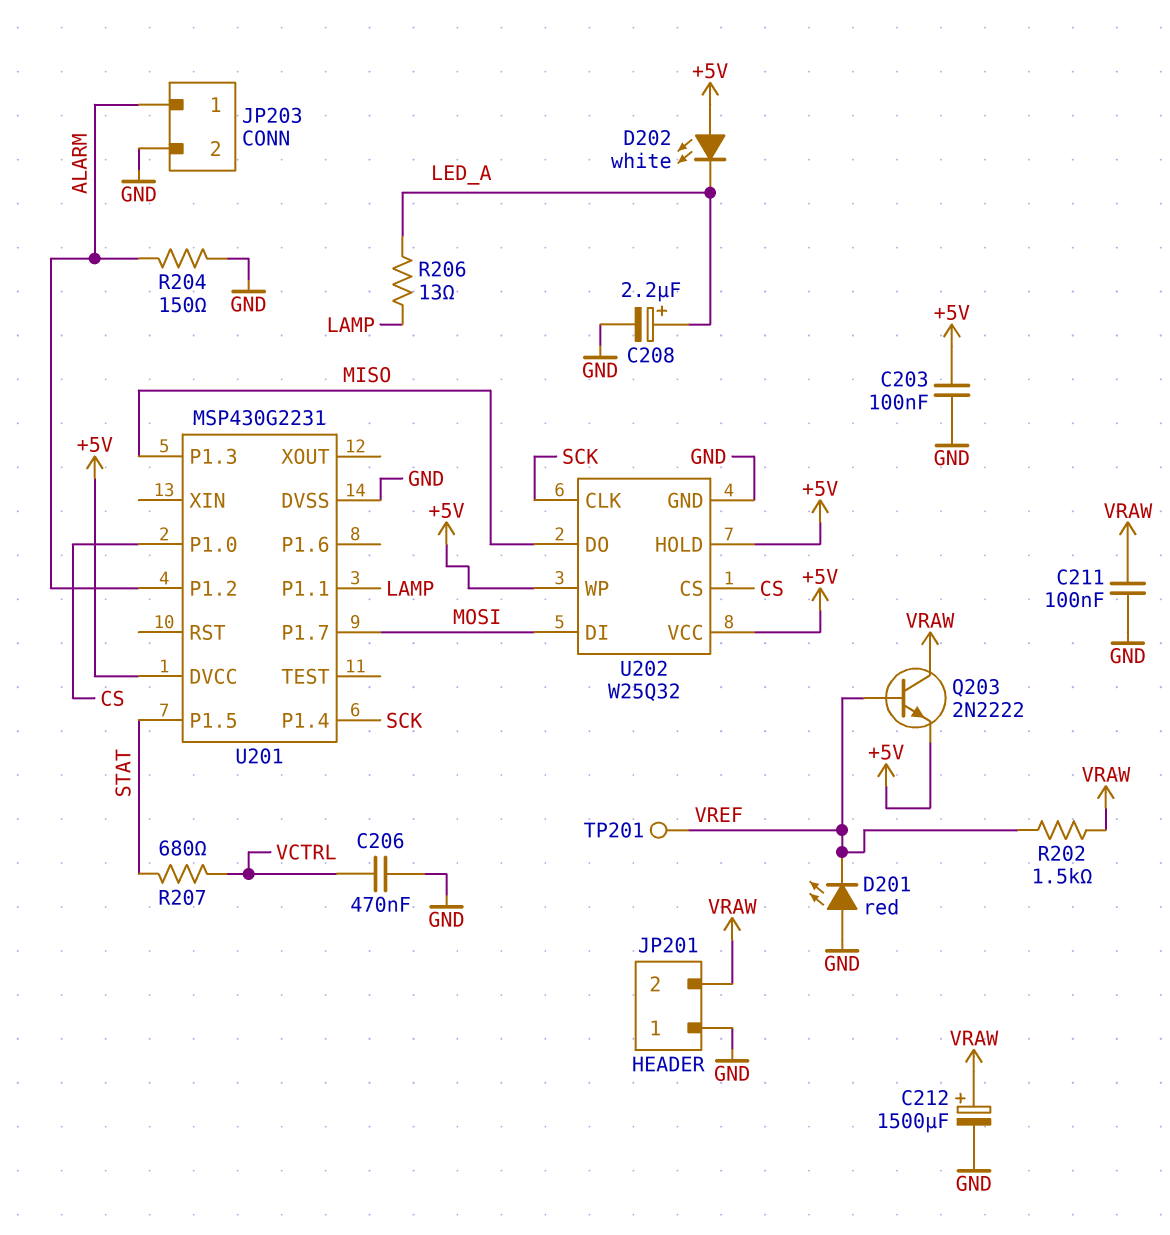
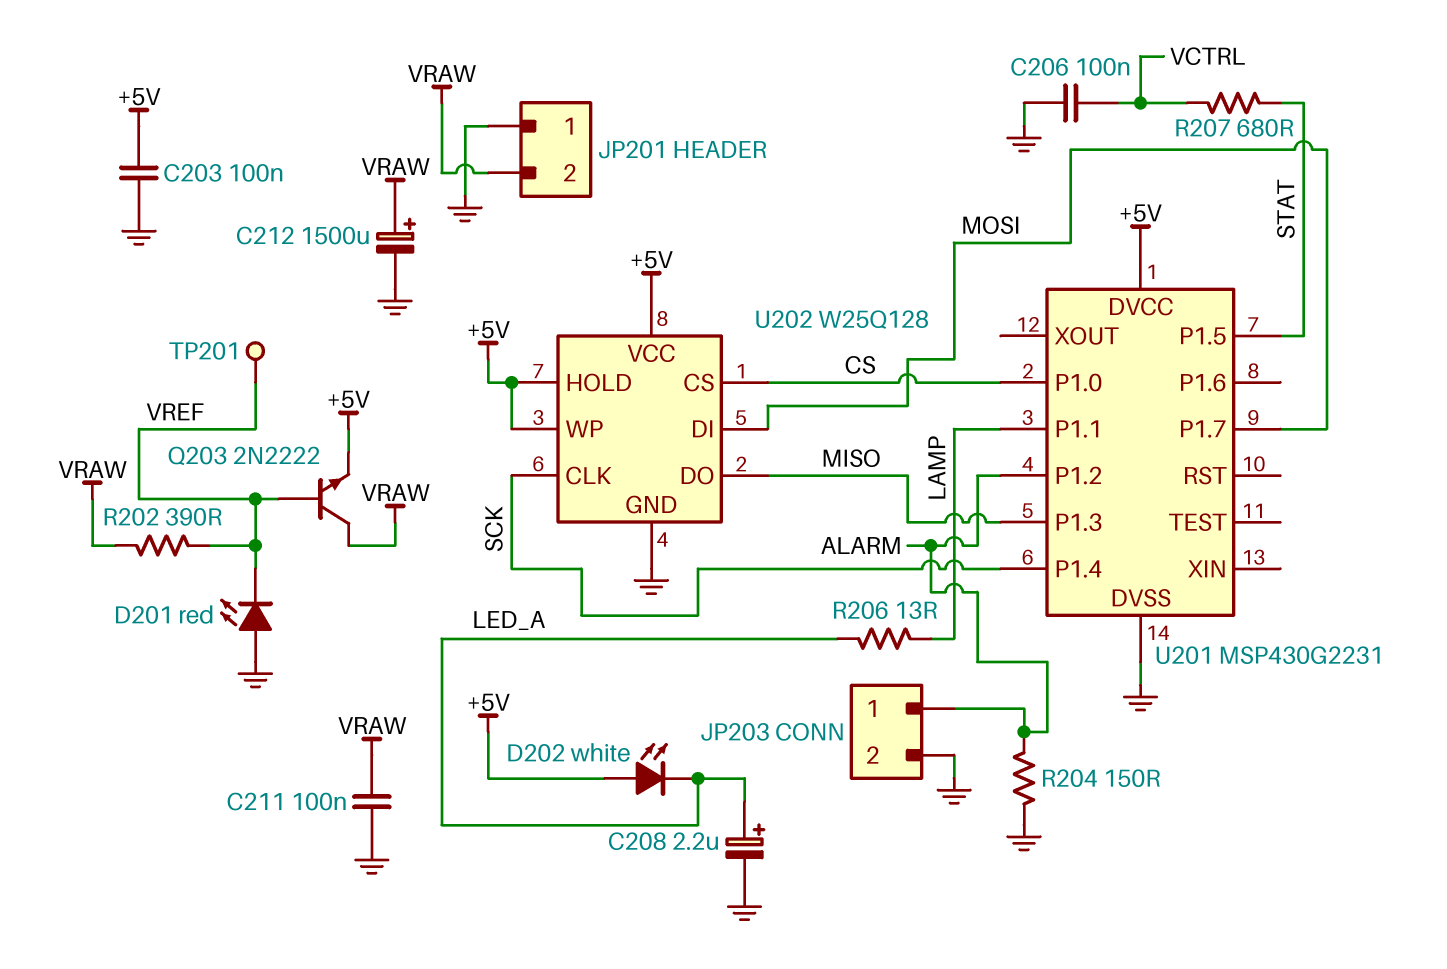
C206: 470nF (GND, VCTRL) -> 100nF (GND, VCTRL)
R202: 1.5k (VRAW, VREF) -> 390 (VRAW, VREF)
U202: W25Q32 -> W25Q128

